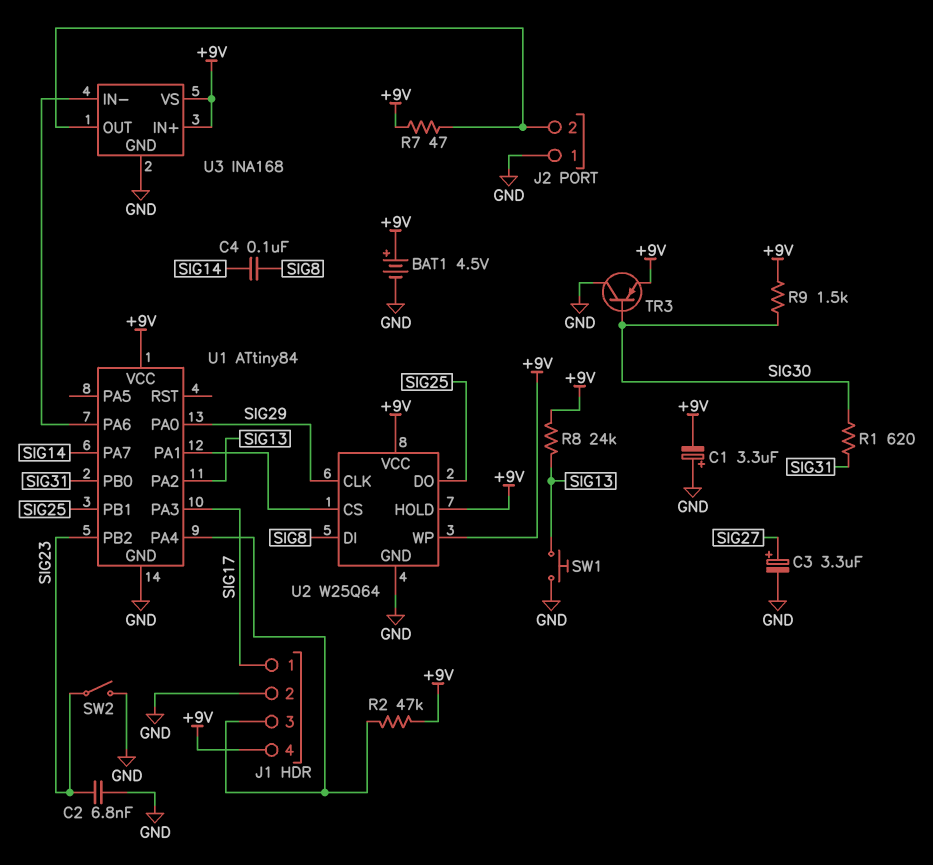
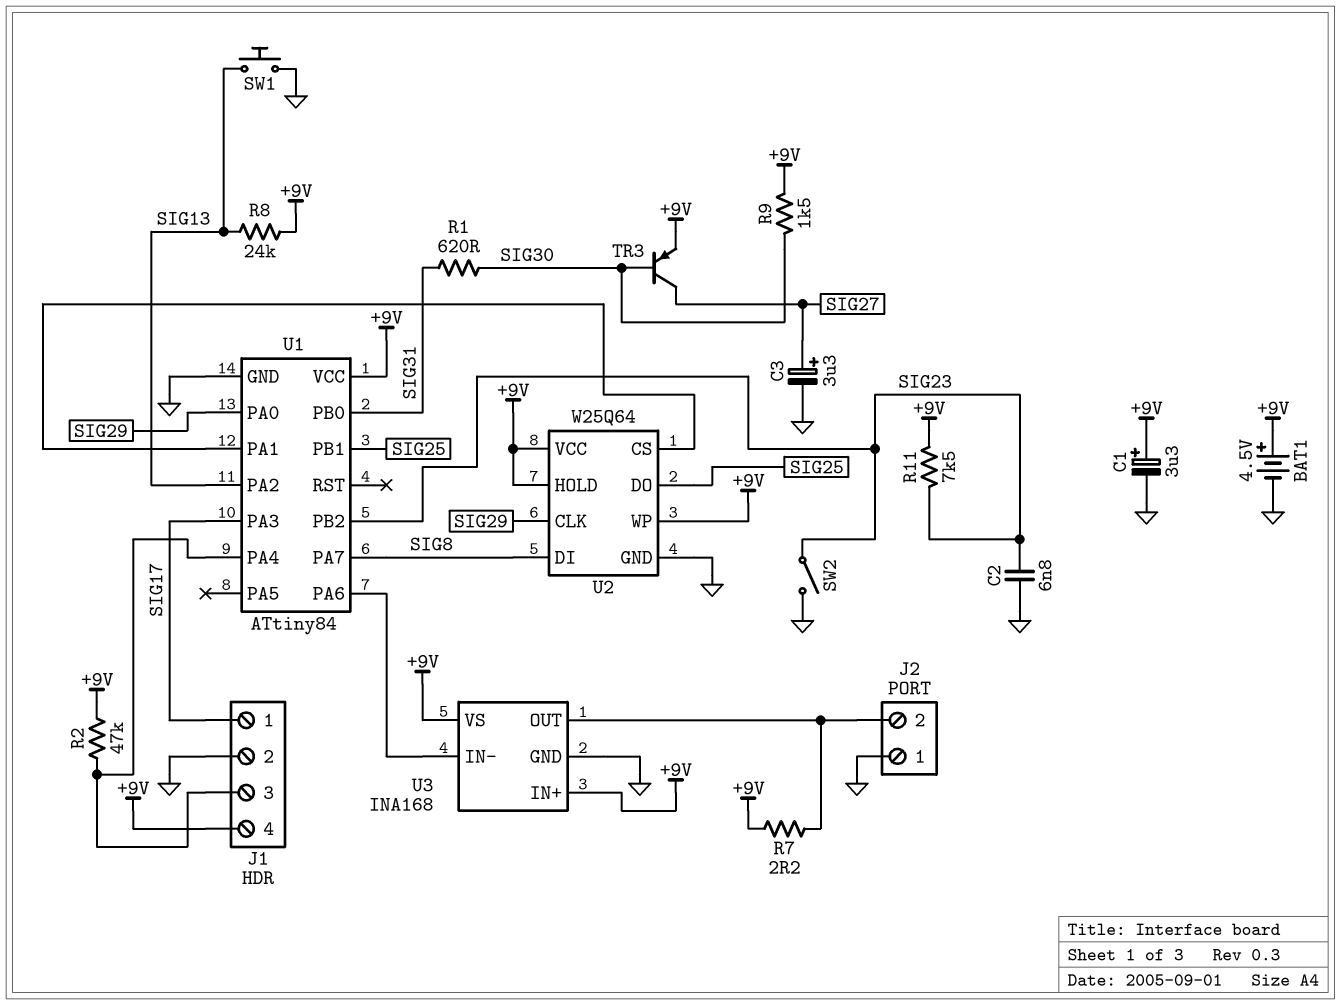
C1: 3.3uF (plus GND, minus +9V) -> 3.3uF (plus +9V, minus GND)
C4: 100nF (SIG8, SIG14) -> none
R7: 47 (+9V, J2/2) -> 2.2 (+9V, J2/2)
R11: none -> 7.5k (+9V, SIG23)
TR3: PNP (B SIG30, C GND, E +9V) -> PNP (B SIG30, C SIG27, E +9V)
U1 pin PA7: SIG14 -> SIG8

